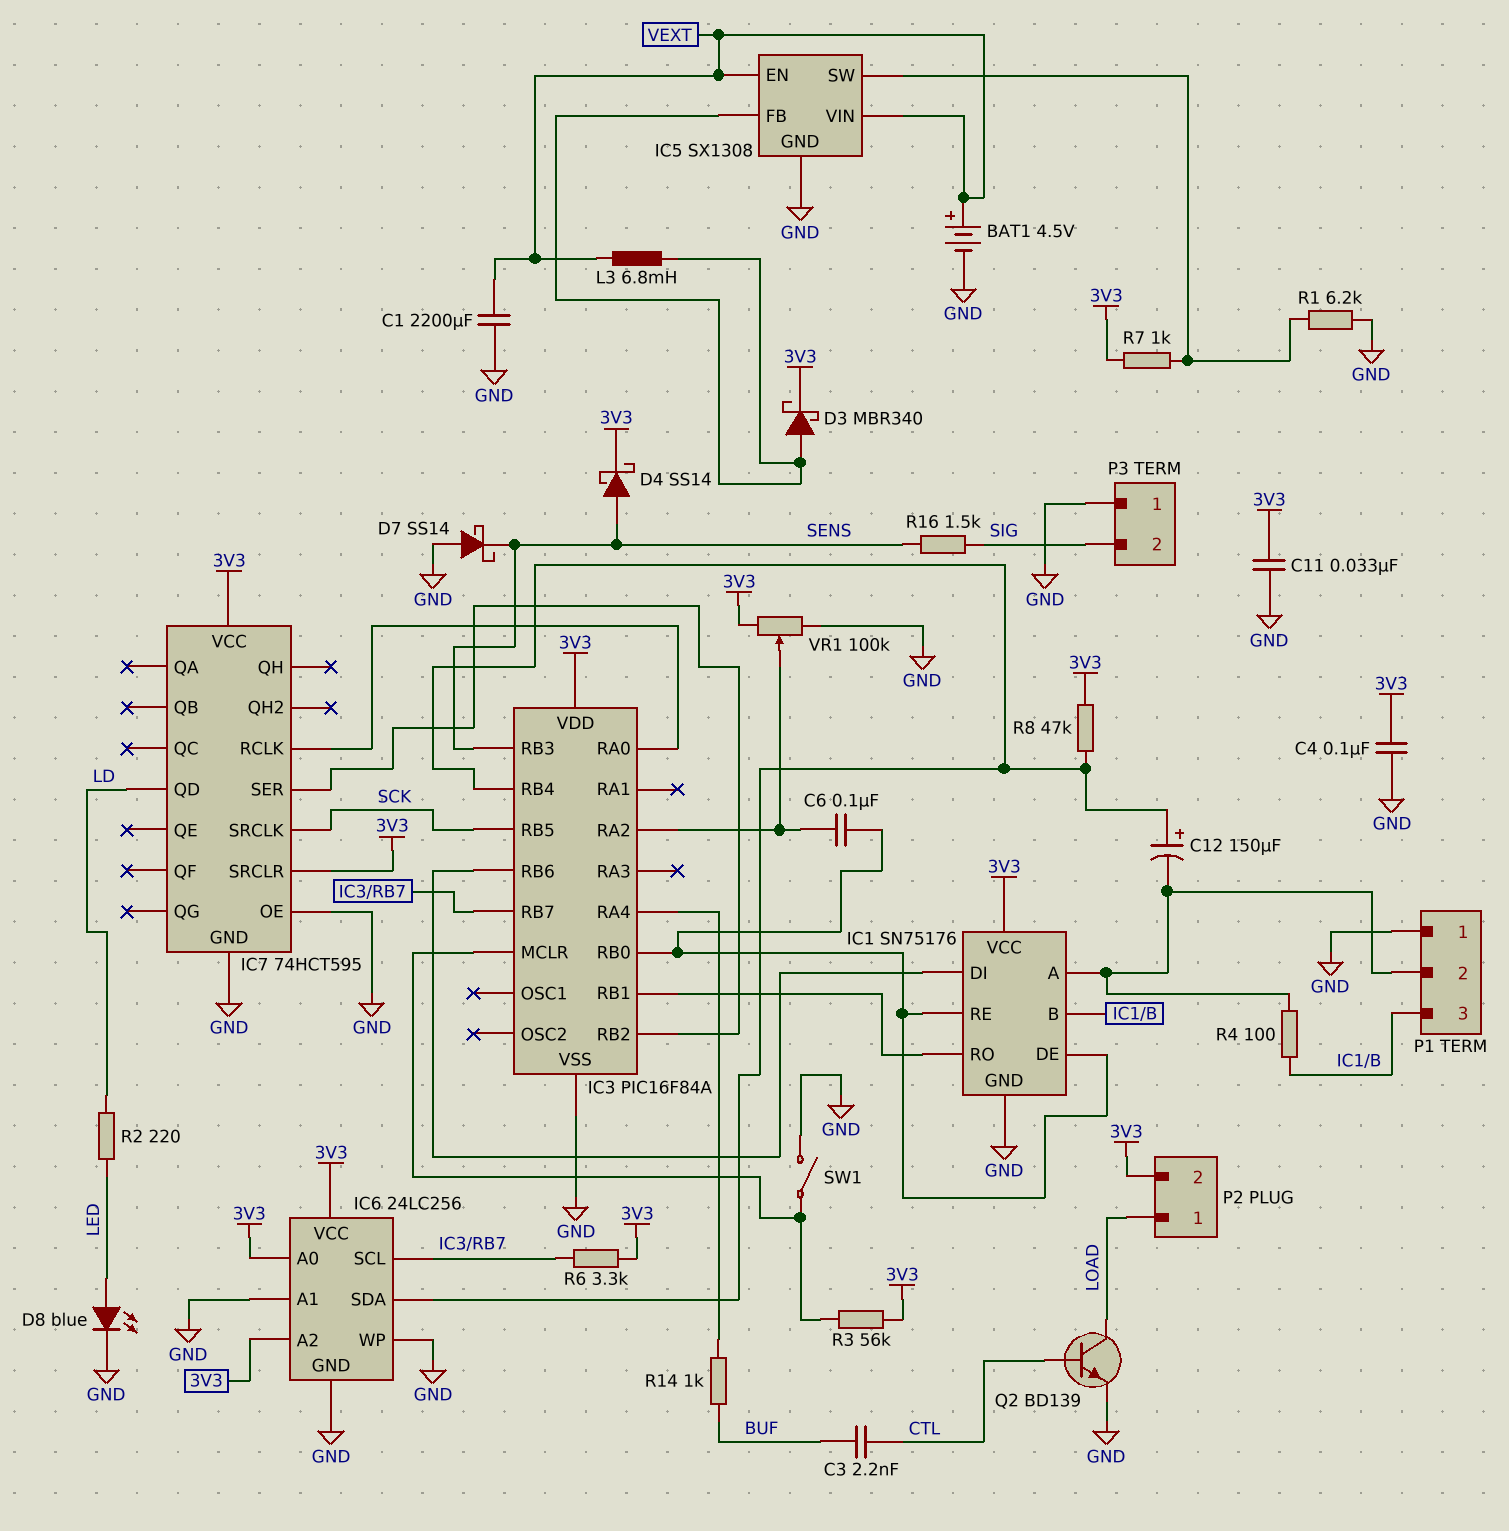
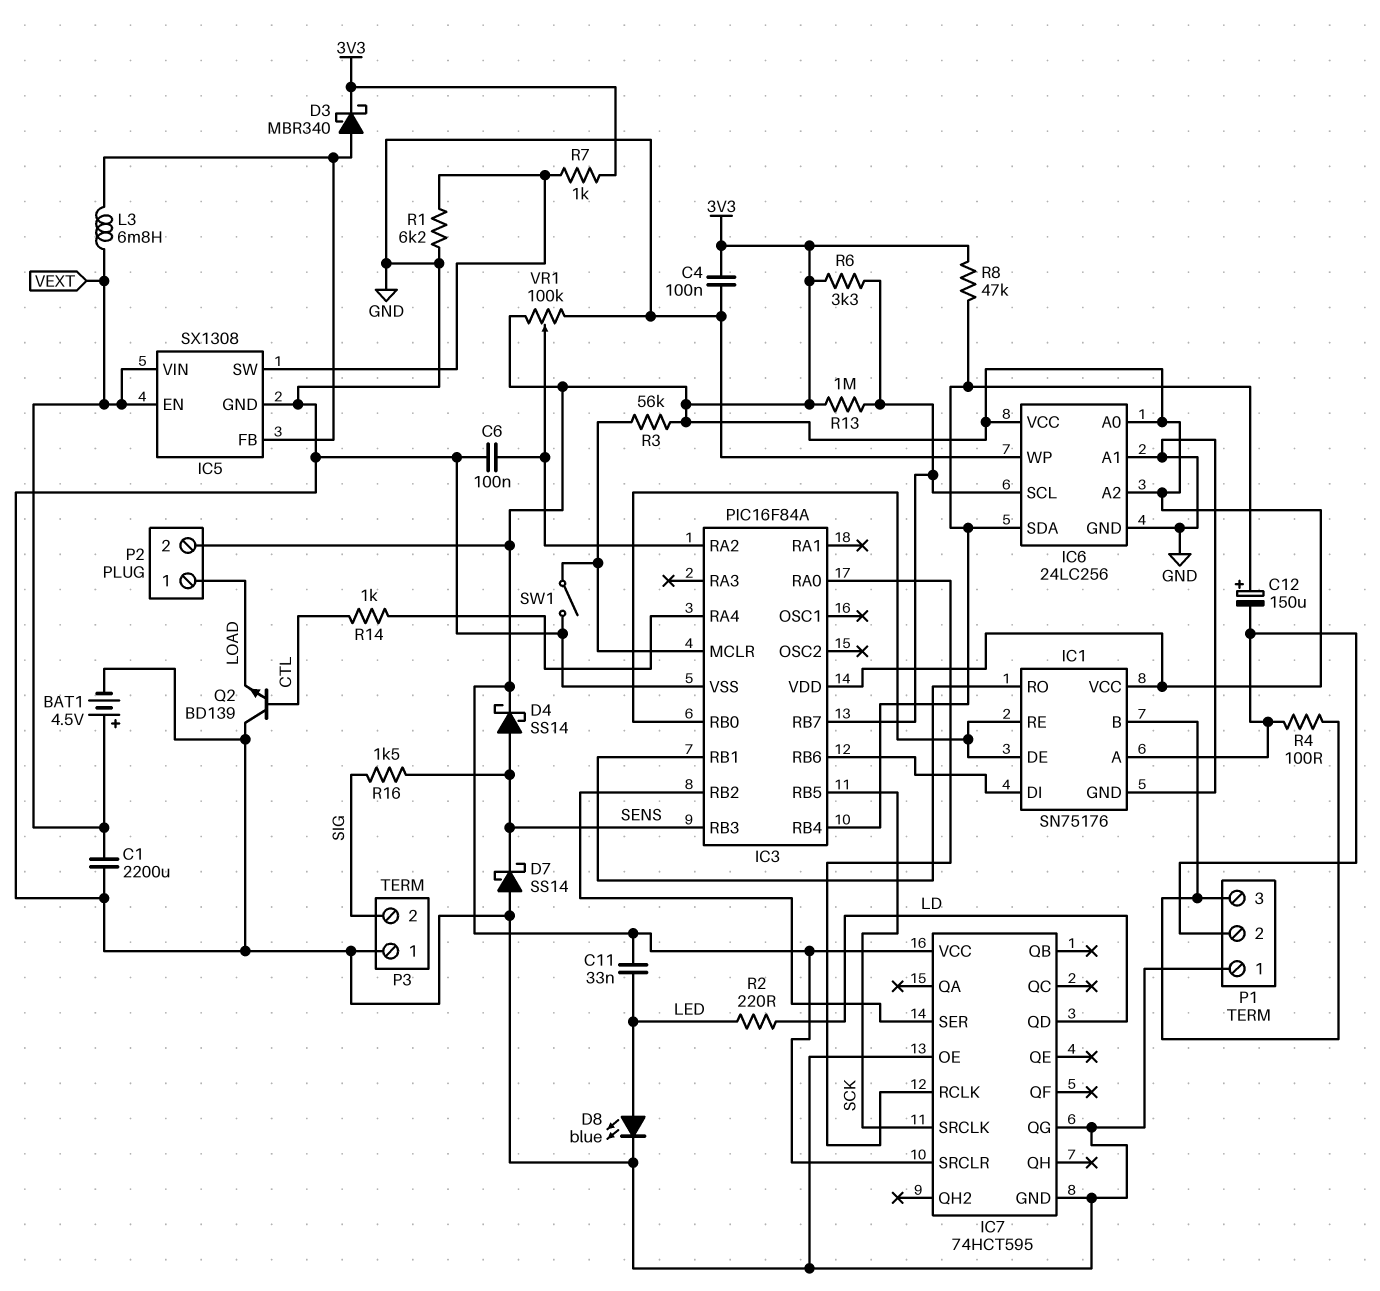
C3: 2.2nF (BUF, CTL) -> none
C6: 100nF (IC1/DE, IC3/RA2) -> 100nF (GND, IC3/RA2)
C11: 33nF (3V3, GND) -> 33nF (3V3, LED)
IC7 pin QG: none -> GND
Q2: NPN BD139 (B CTL, C LOAD, E GND) -> NPN BD139 (B CTL, C GND, E LOAD)
R13: none -> 1M (3V3, IC3/RB7)
R14: 1k (BUF, IC3/RA4) -> 1k (CTL, IC3/RA4)

